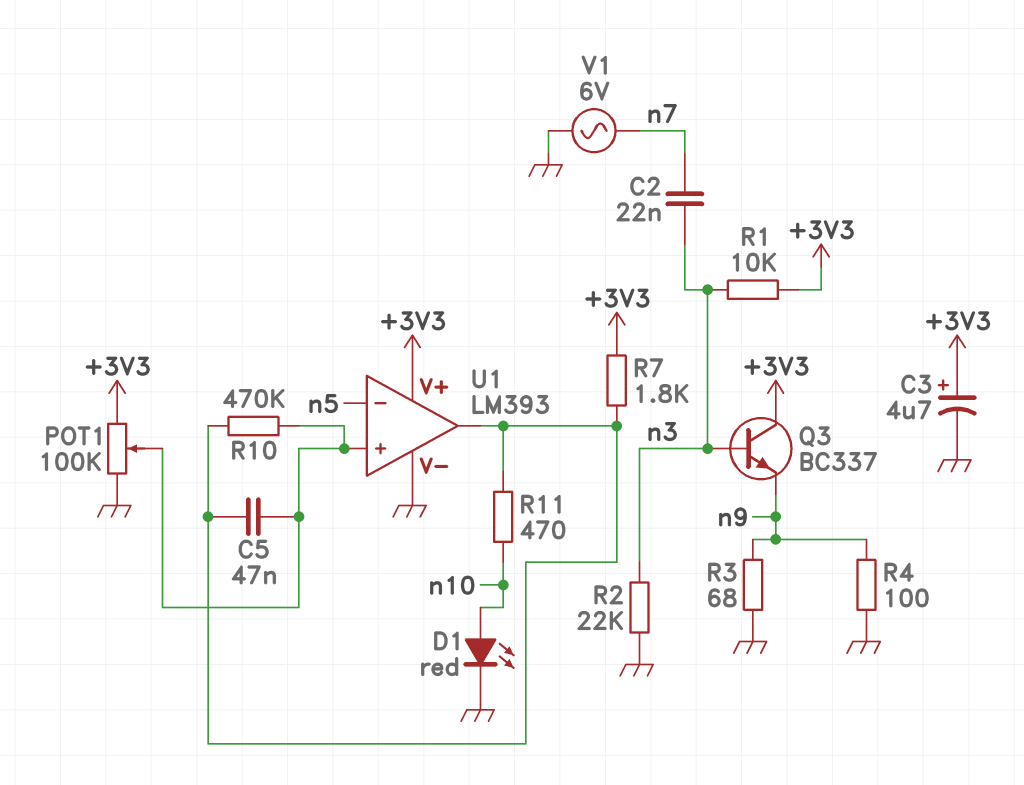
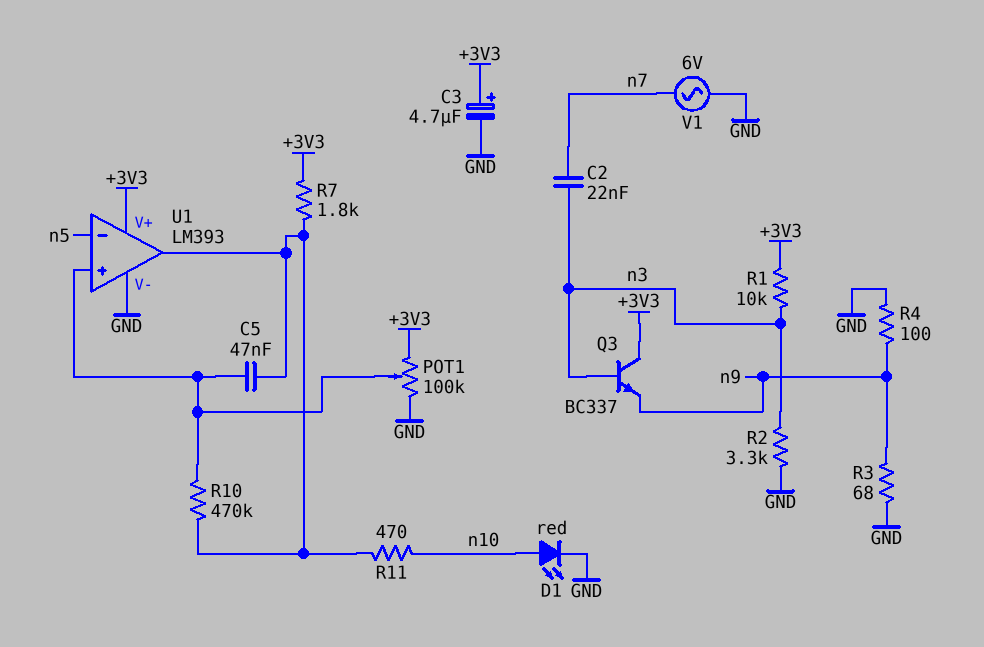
R2: 22k (GND, n3) -> 3.3k (GND, n3)

